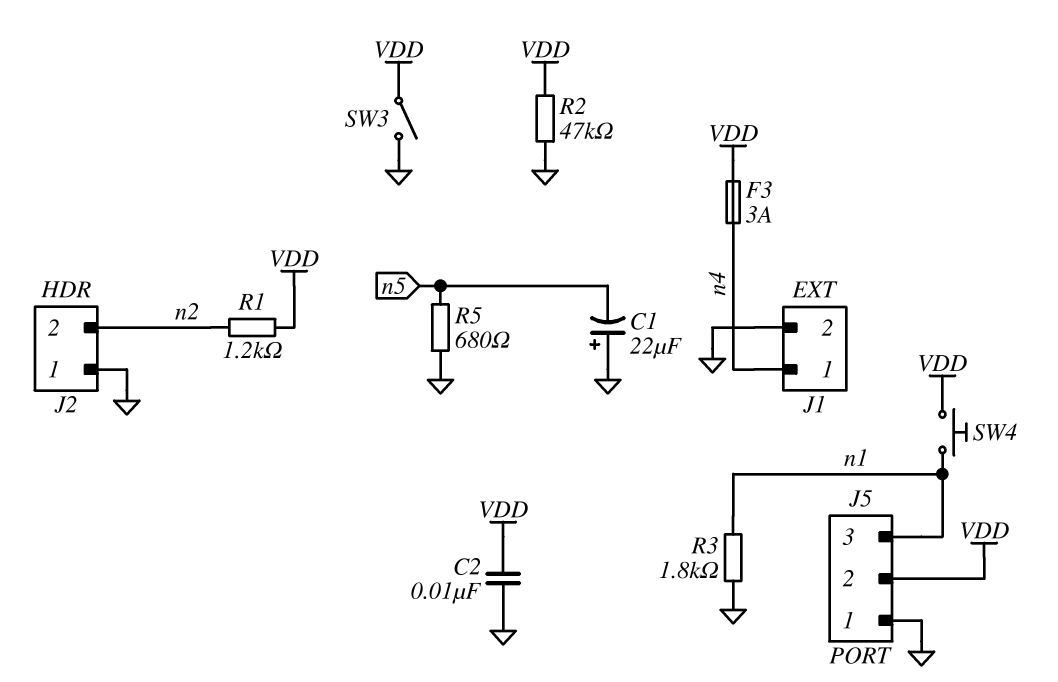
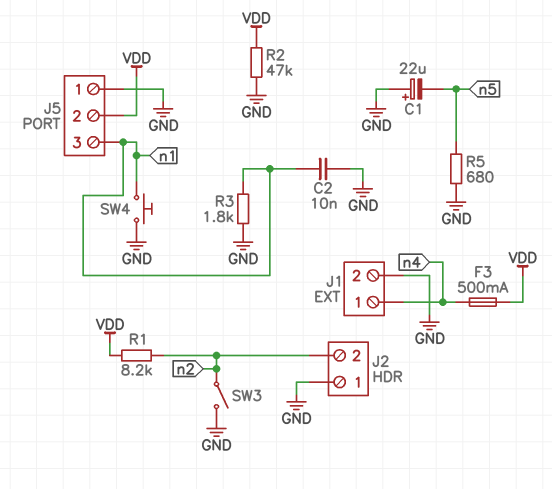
C2: 10nF (GND, VDD) -> 10nF (GND, n1)
F3: 3A (VDD, n4) -> 500mA (VDD, n4)
R1: 1.2k (VDD, n2) -> 8.2k (VDD, n2)
SW3: switch (GND, VDD) -> switch (GND, n2)
SW4: button (VDD, n1) -> button (GND, n1)

